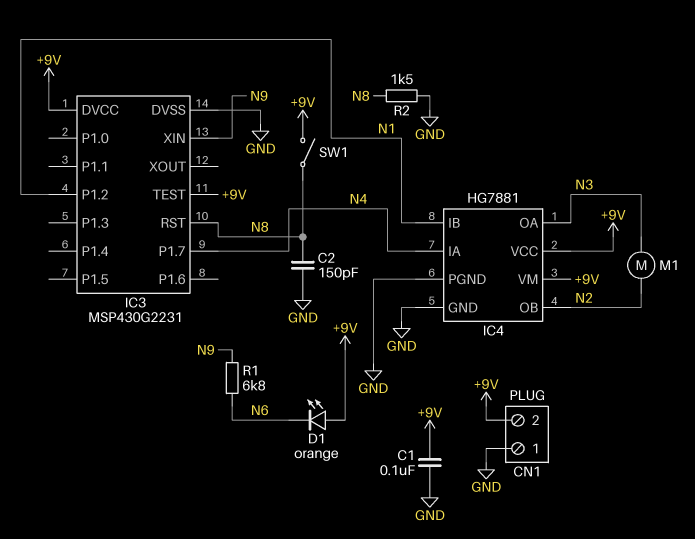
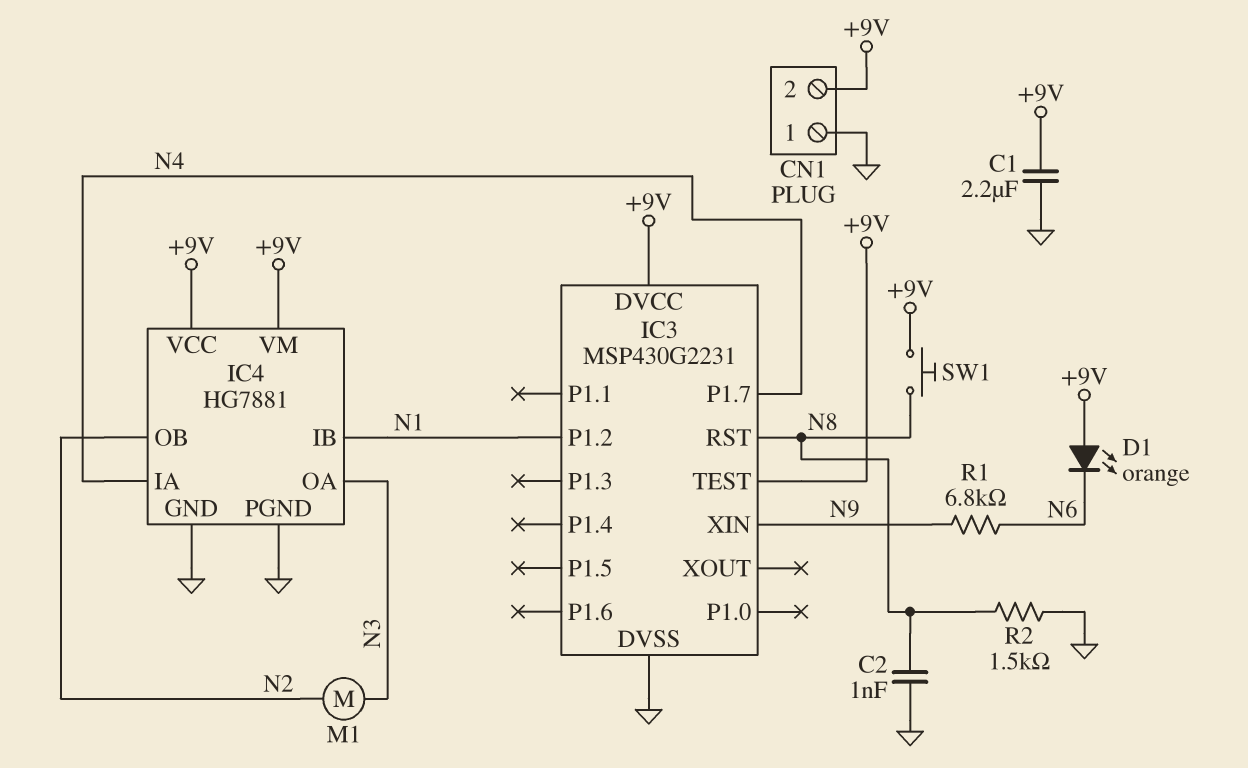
C1: 100nF (+9V, GND) -> 2.2uF (+9V, GND)
C2: 150pF (GND, N8) -> 1nF (GND, N8)
SW1: switch (+9V, N8) -> button (+9V, N8)

